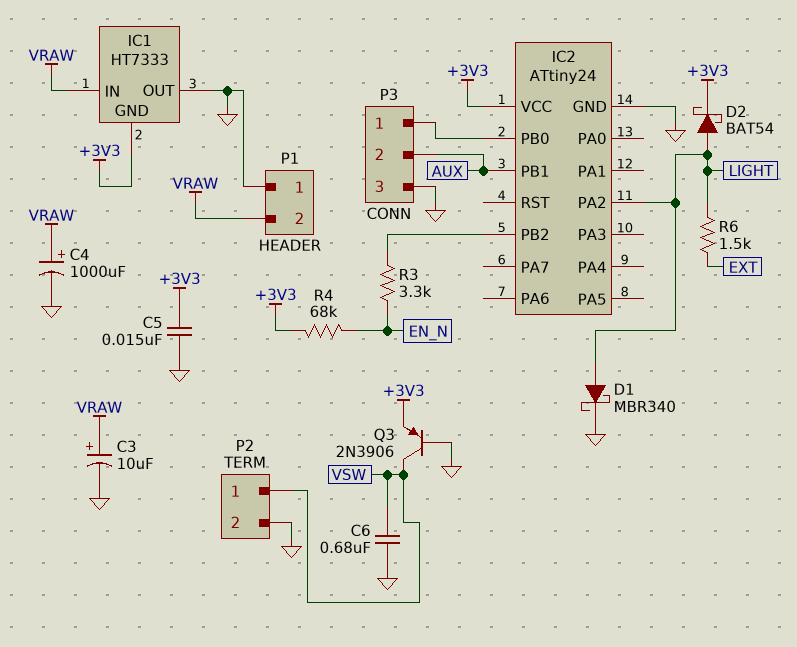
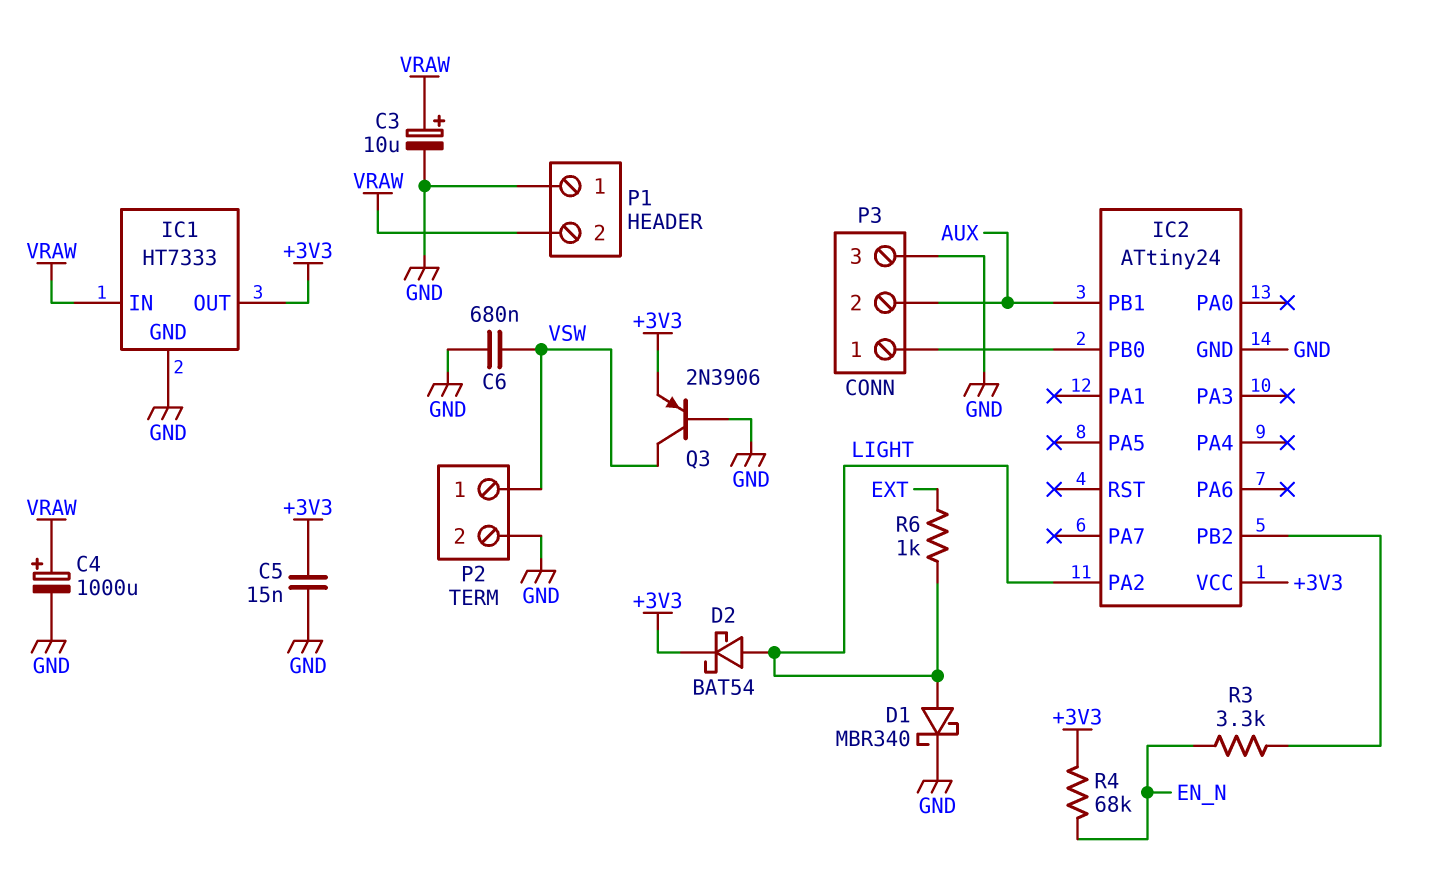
IC1 pin GND: +3V3 -> GND
IC1 pin OUT: GND -> +3V3
R6: 1.5k (EXT, LIGHT) -> 1k (EXT, LIGHT)

